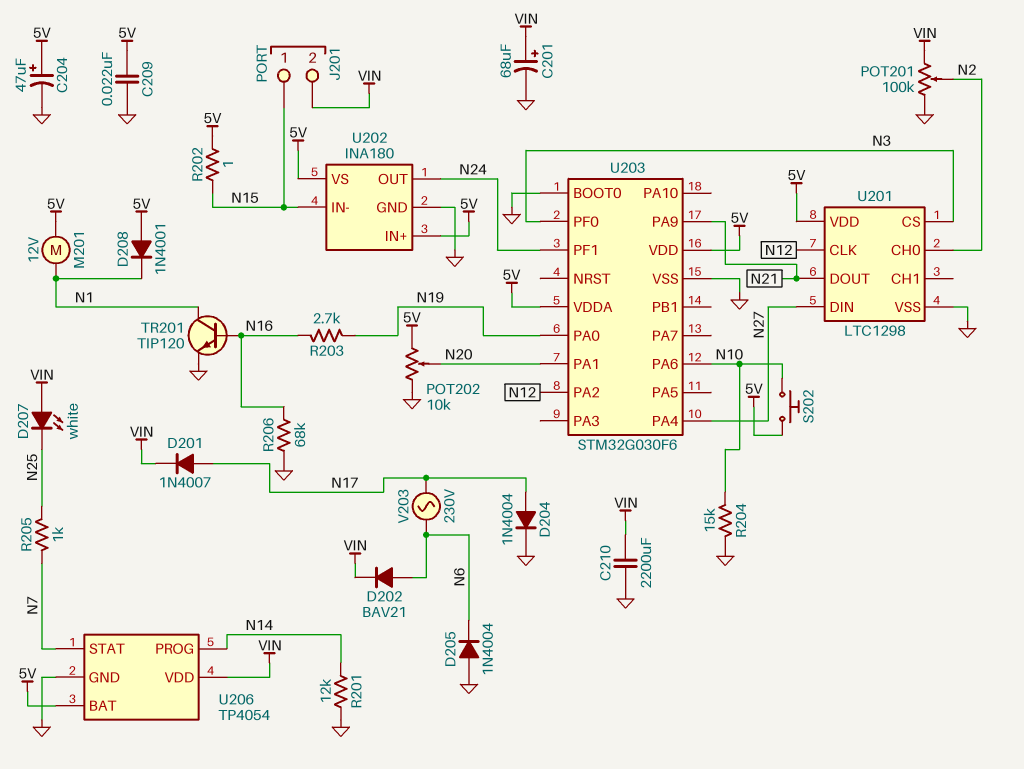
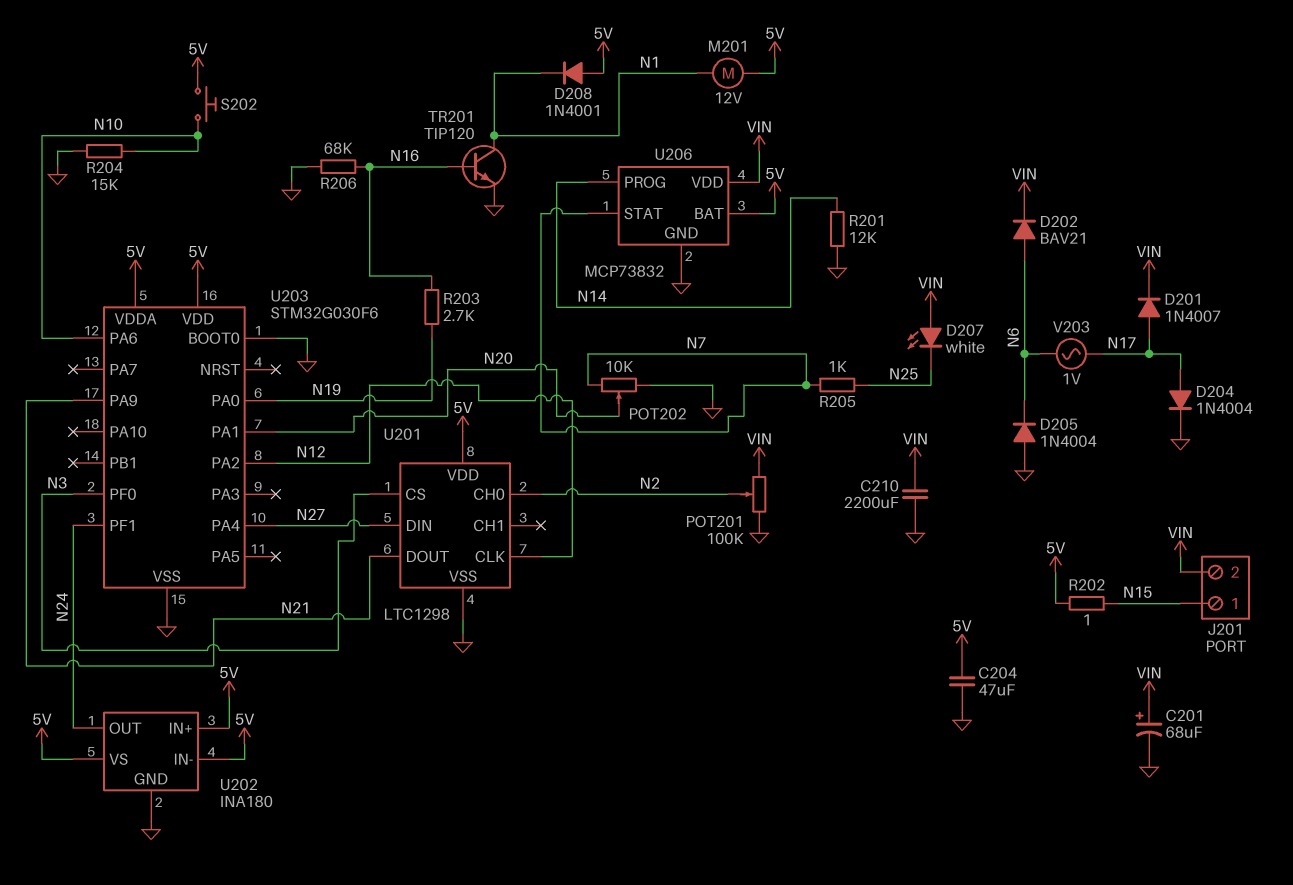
C204: 47uF (plus 5V, minus GND) -> 47uF (5V, GND)
C209: 22nF (5V, GND) -> none
POT202: 10k (5V, GND, wiper N20) -> 10k (GND, N7, wiper N20)
U202 pin IN-: N15 -> 5V
U206: TP4054 -> MCP73832
V203: AC 230V (N6, N17) -> AC 1V (N6, N17)

